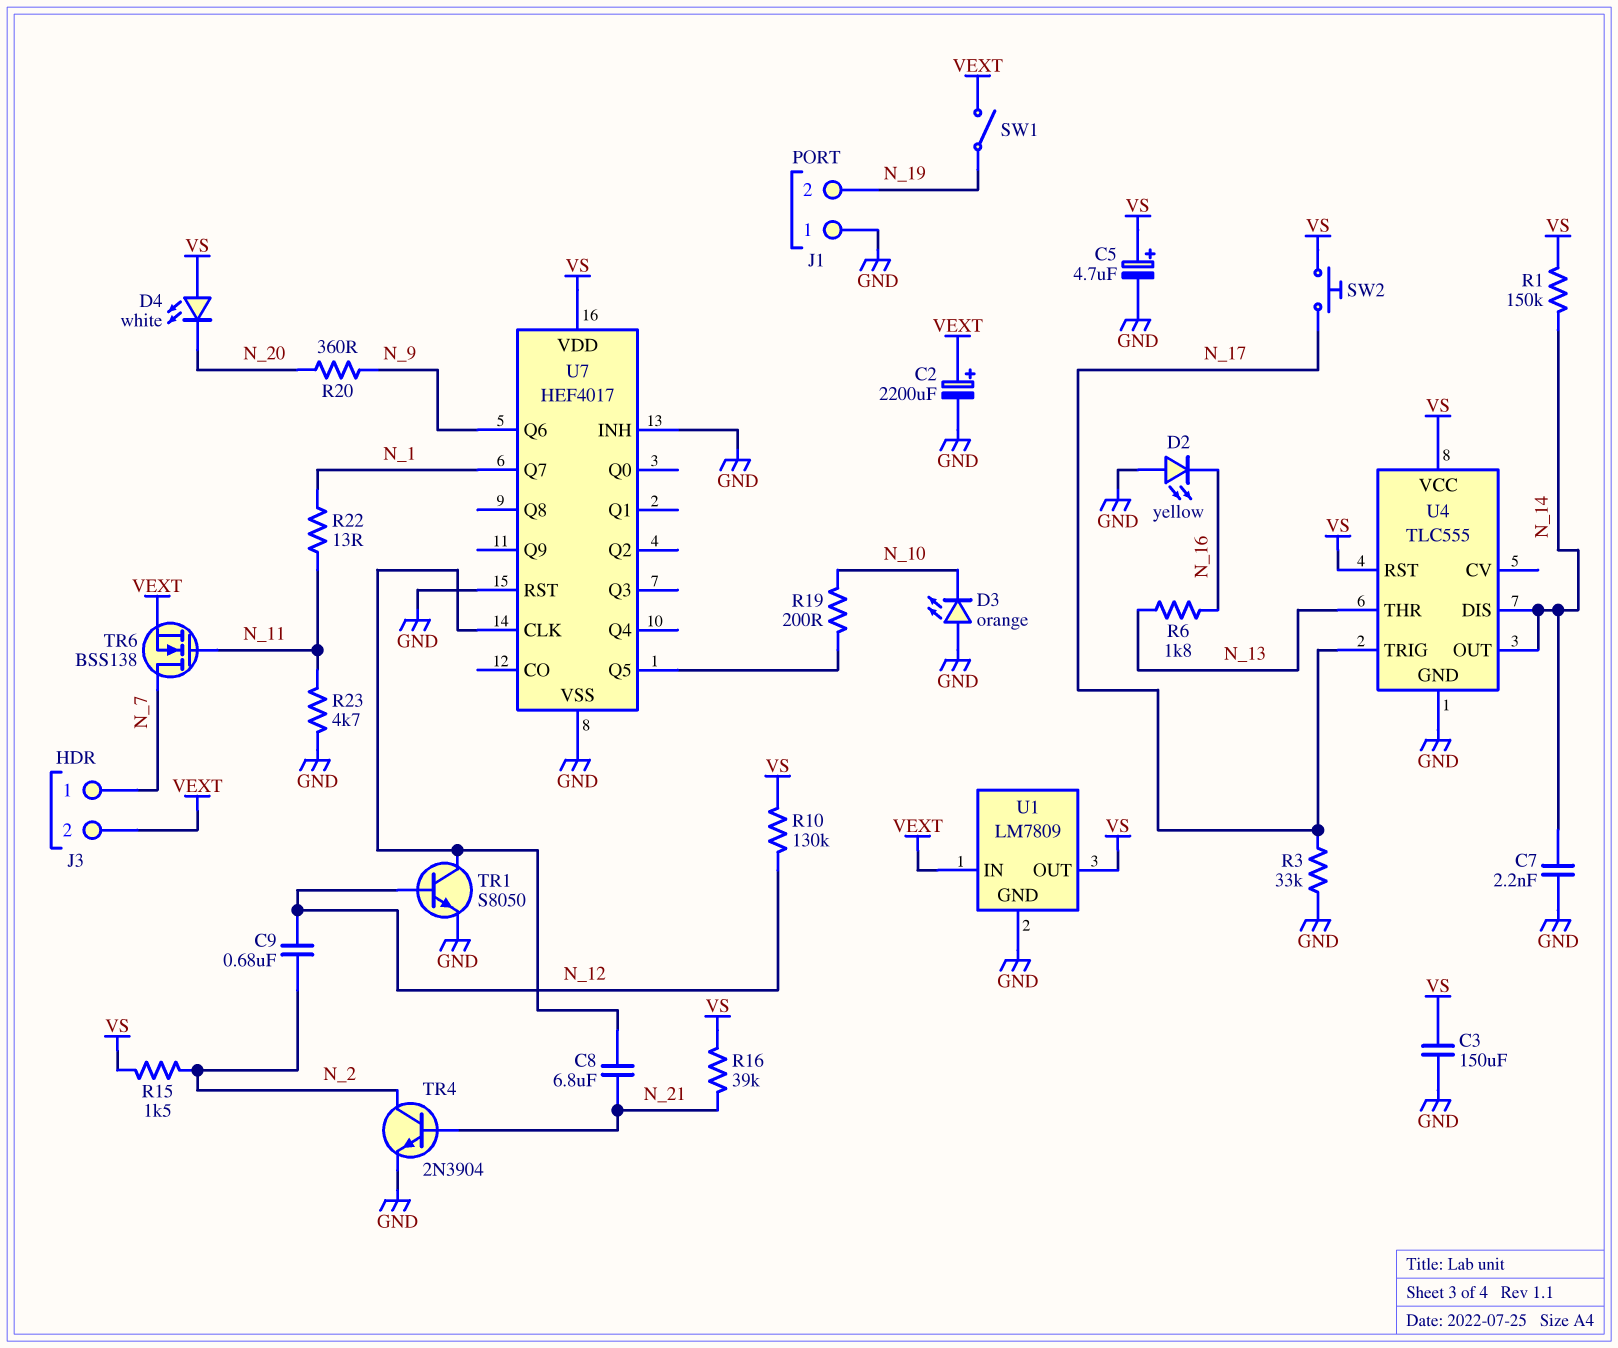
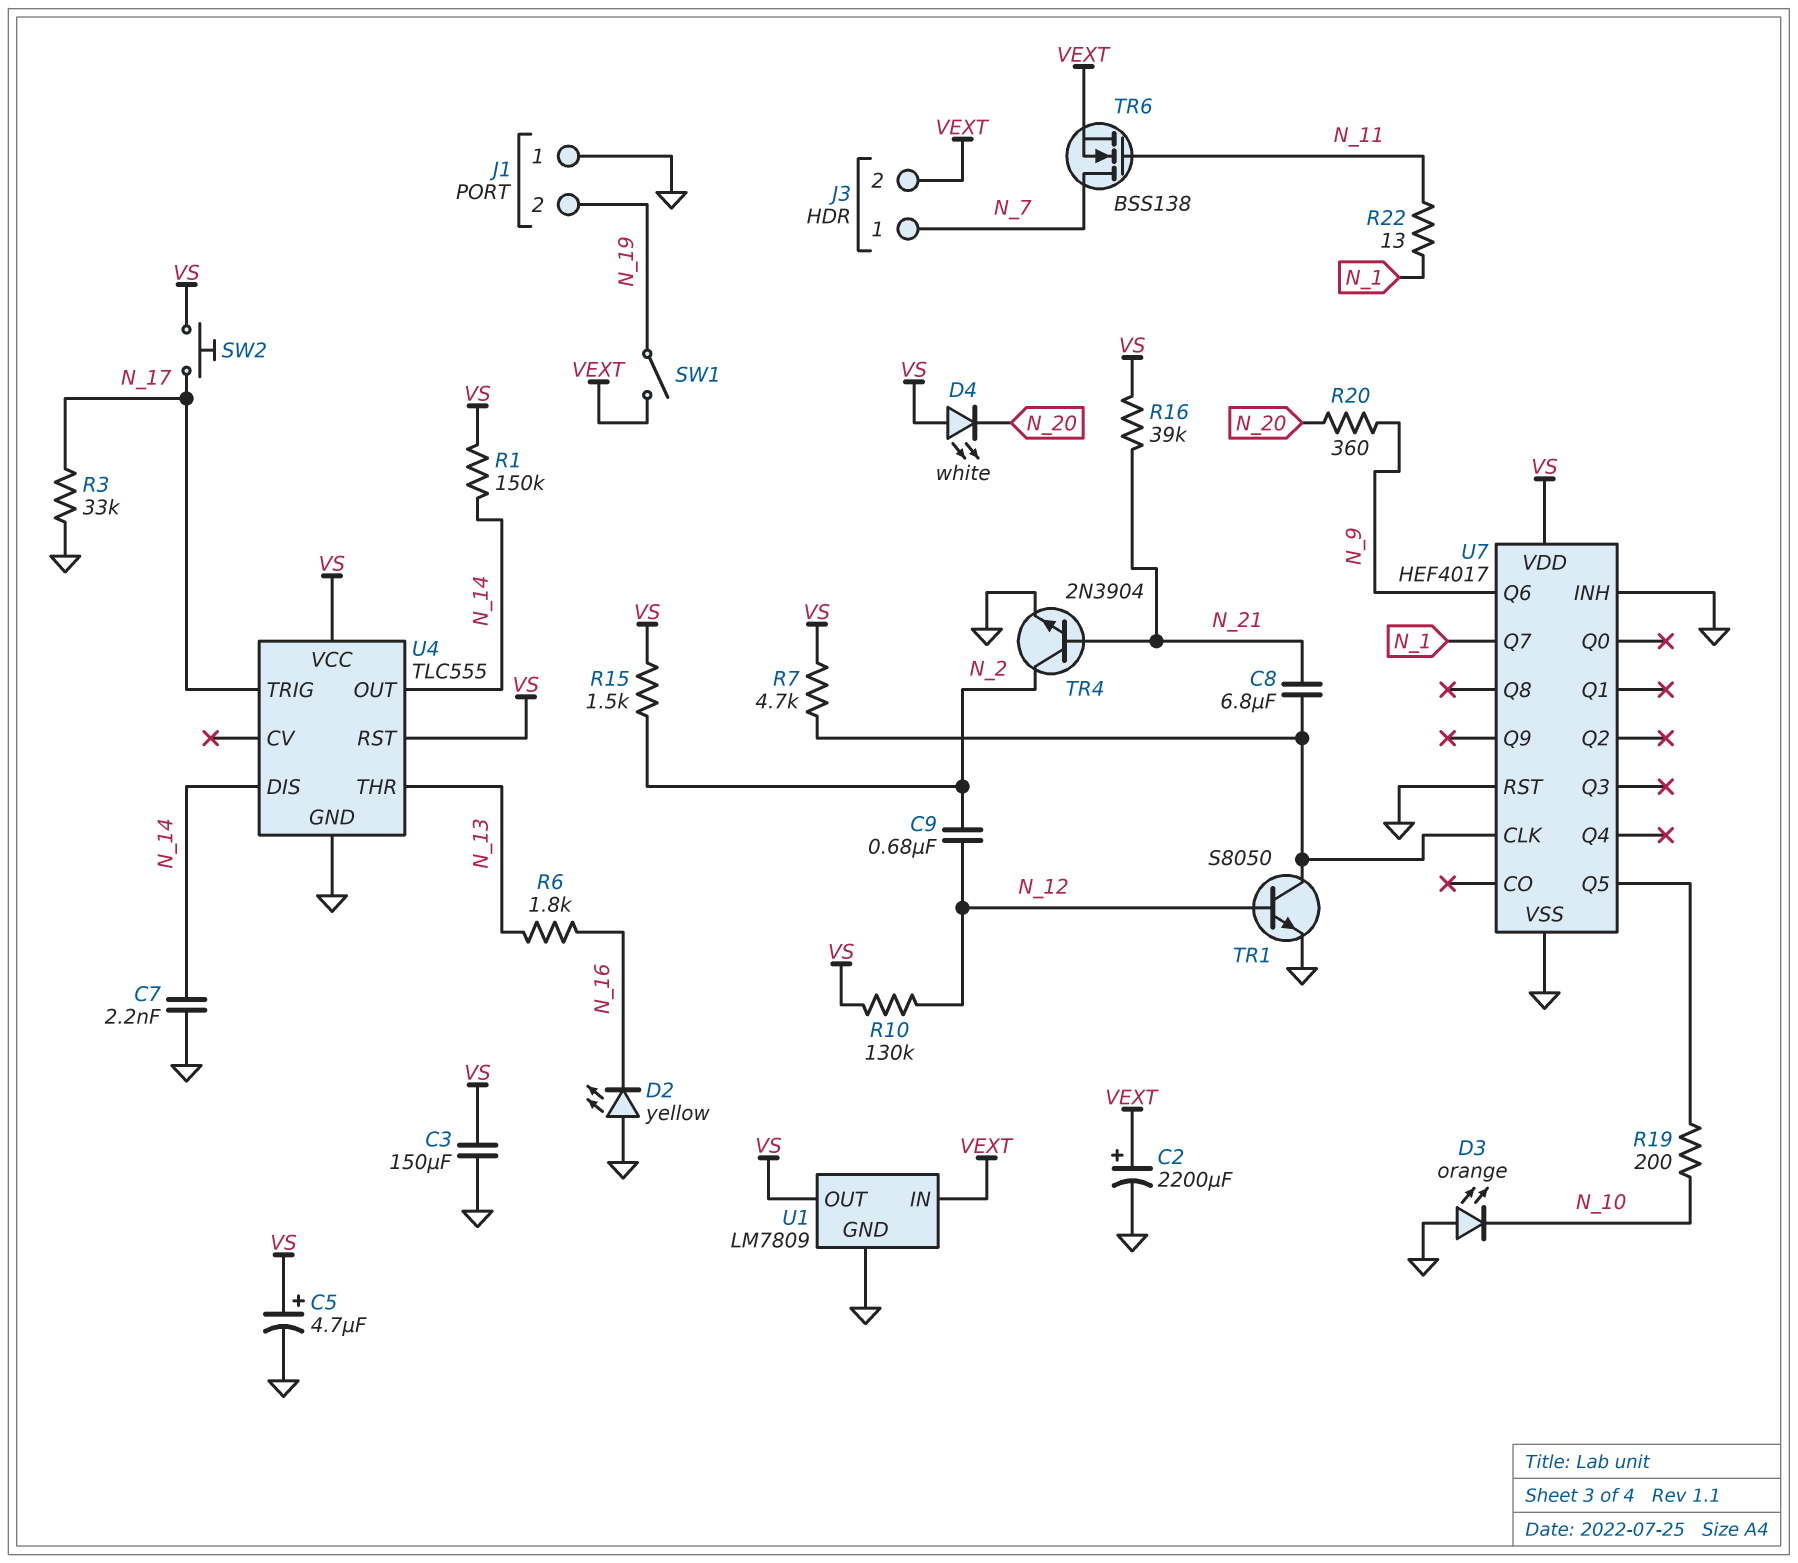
R7: none -> 4.7k (U7/CLK, VS)
R23: 4.7k (GND, N_11) -> none

